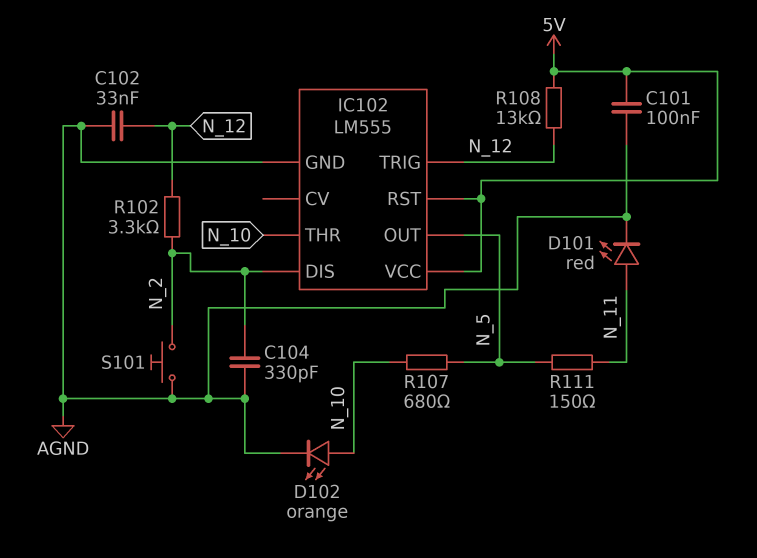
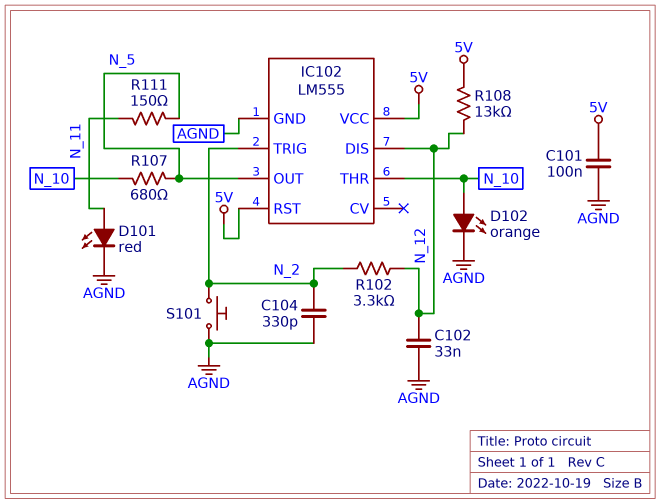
IC102 pin DIS: N_2 -> N_12
IC102 pin TRIG: N_12 -> N_2

